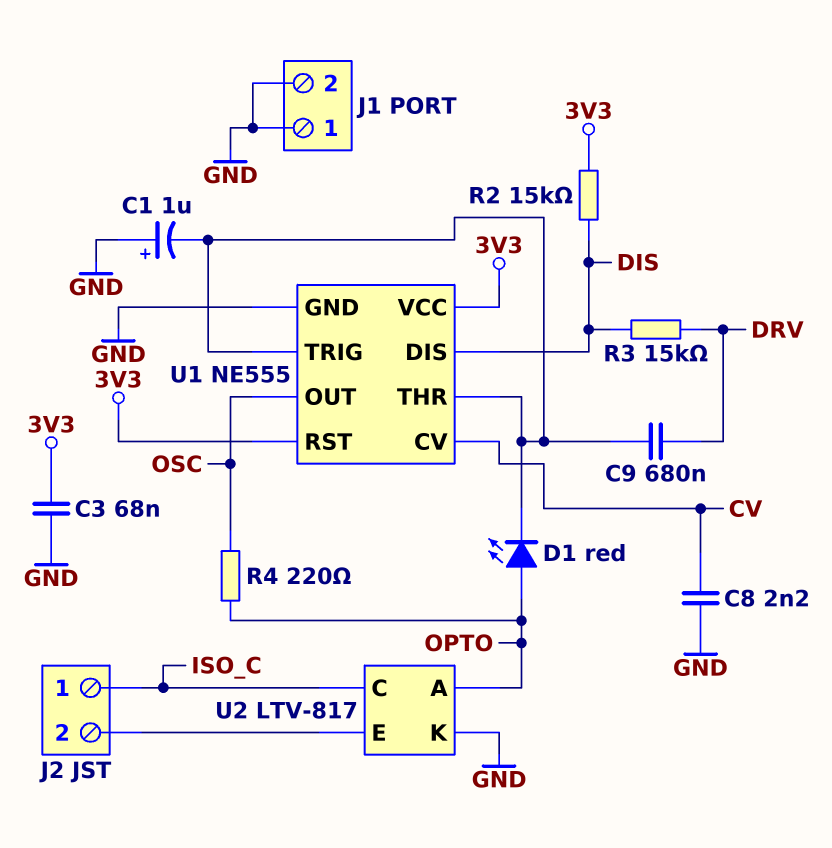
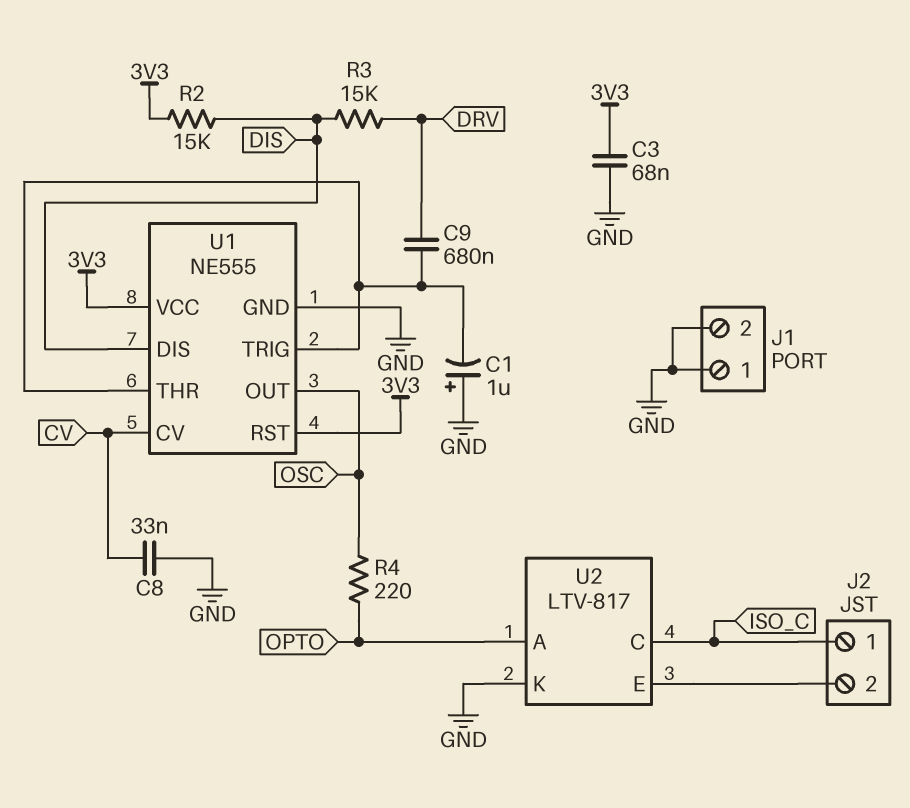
C8: 2.2nF (CV, GND) -> 33nF (CV, GND)
D1: LED red (A OPTO, K U1/THR) -> none

